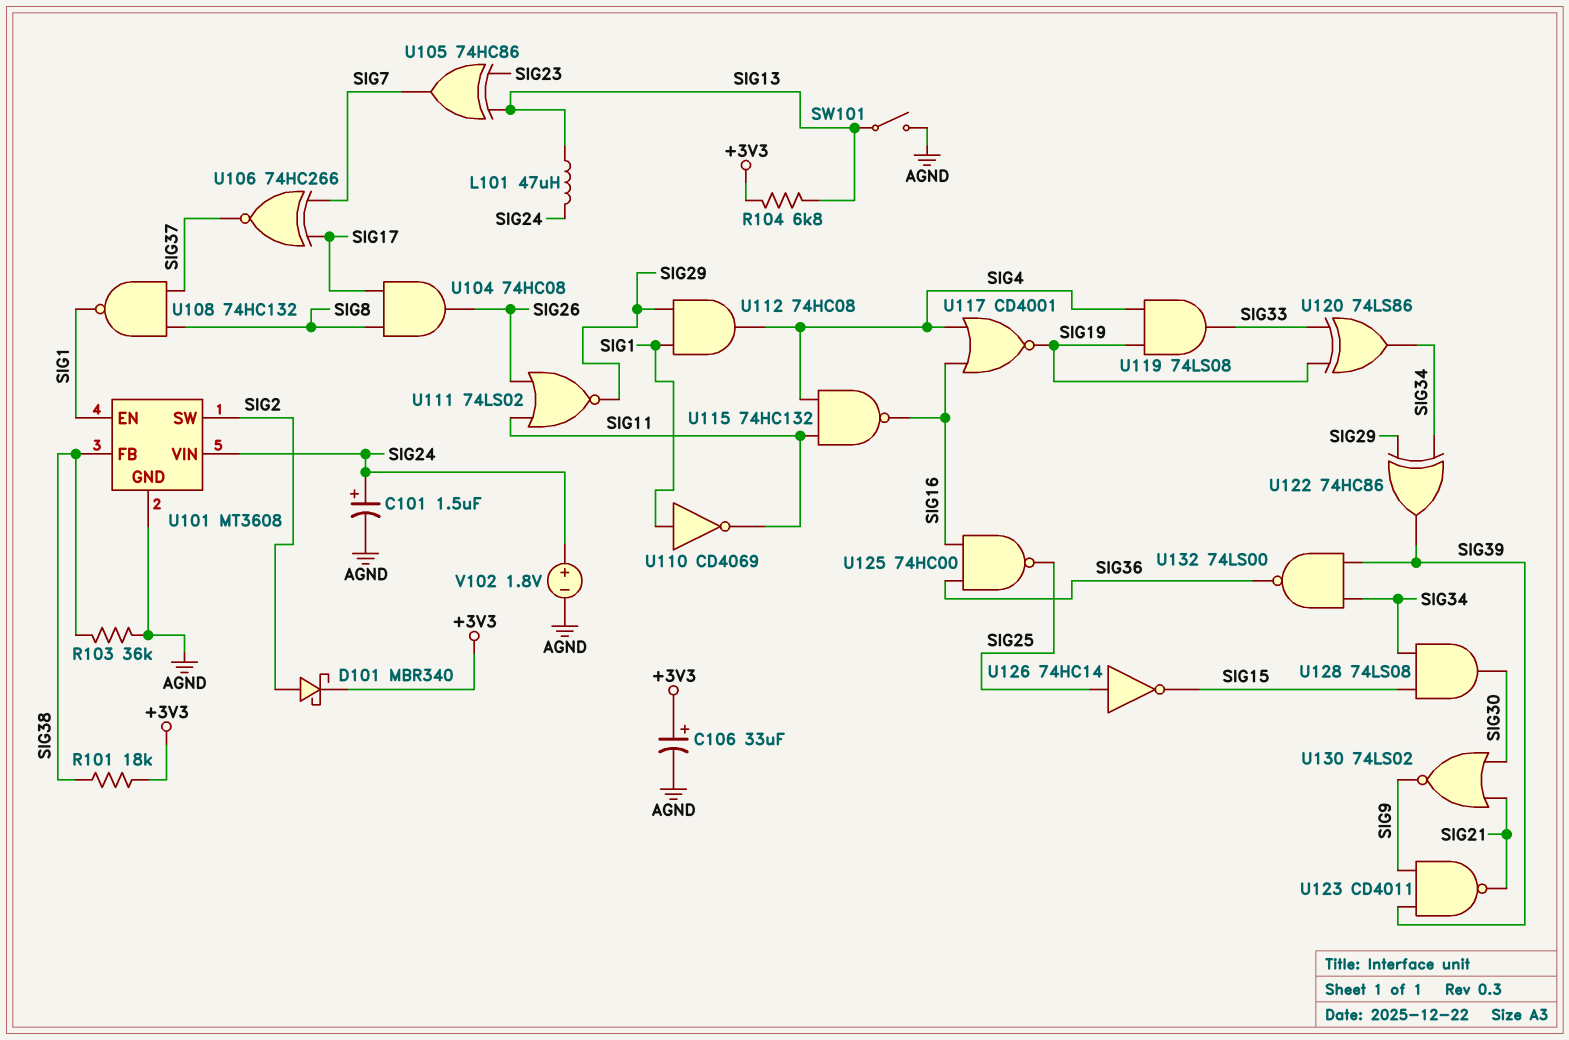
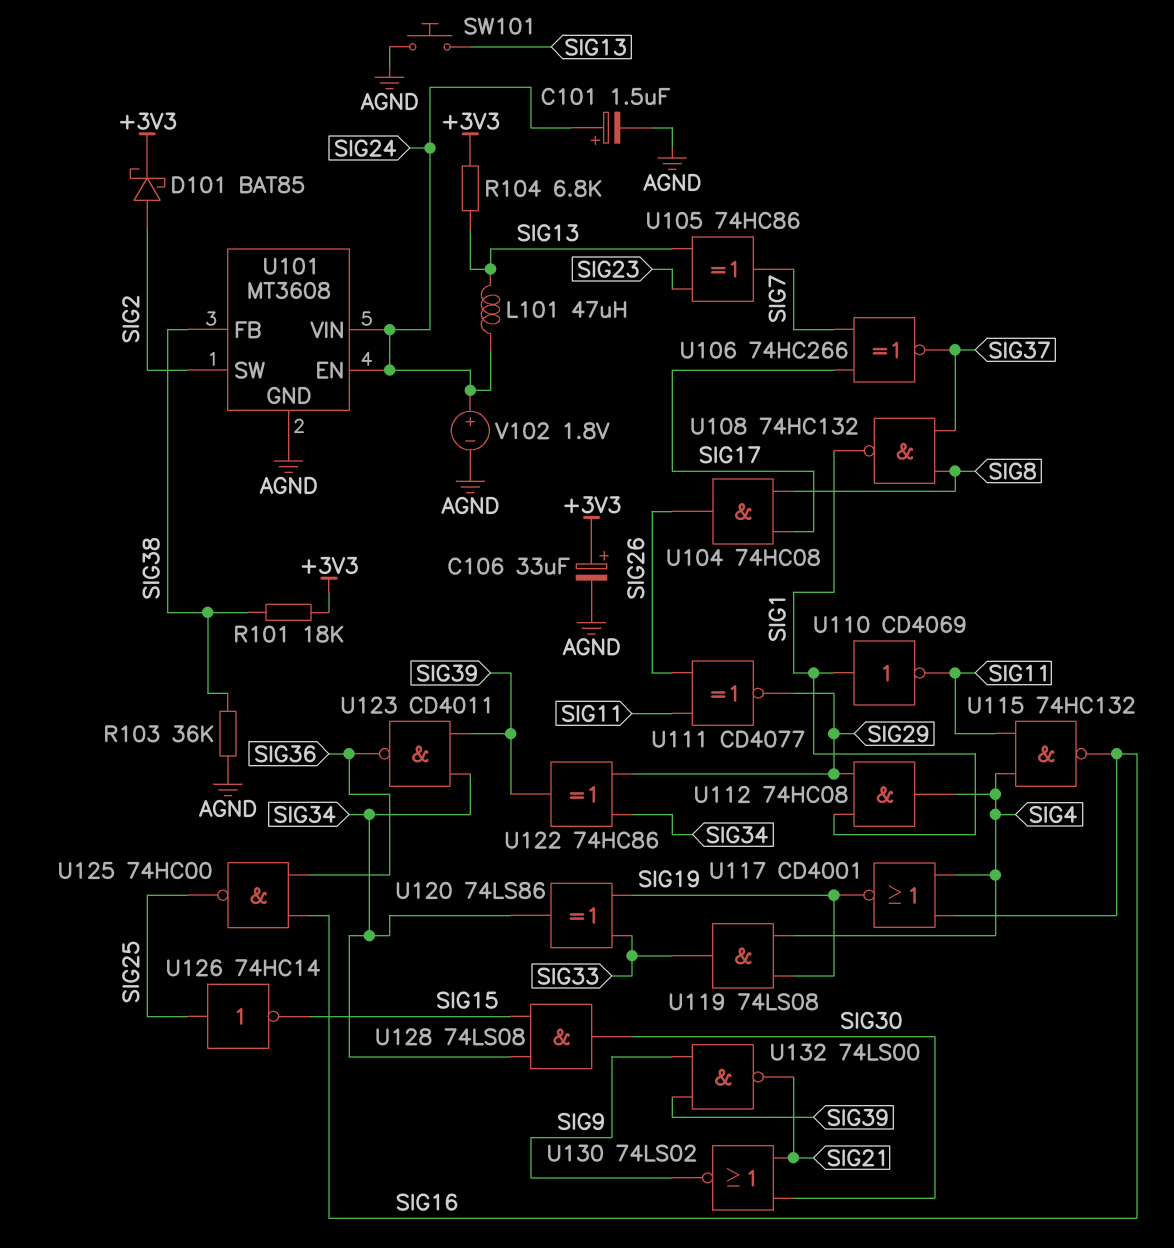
D101: schottky MBR340 (A SIG2, K +3V3) -> schottky BAT85 (A SIG2, K +3V3)
SW101: switch (AGND, SIG13) -> button (AGND, SIG13)
U101 pin EN: SIG1 -> SIG24
U111: NOR 74LS02 (in SIG11, in SIG26, out SIG29) -> XNOR CD4077 (in SIG11, in SIG26, out SIG29)
U123: NAND CD4011 (in SIG9, in SIG39, out SIG21) -> NAND CD4011 (in SIG34, in SIG39, out SIG36)
U132: NAND 74LS00 (in SIG34, in SIG39, out SIG36) -> NAND 74LS00 (in SIG9, in SIG39, out SIG21)

